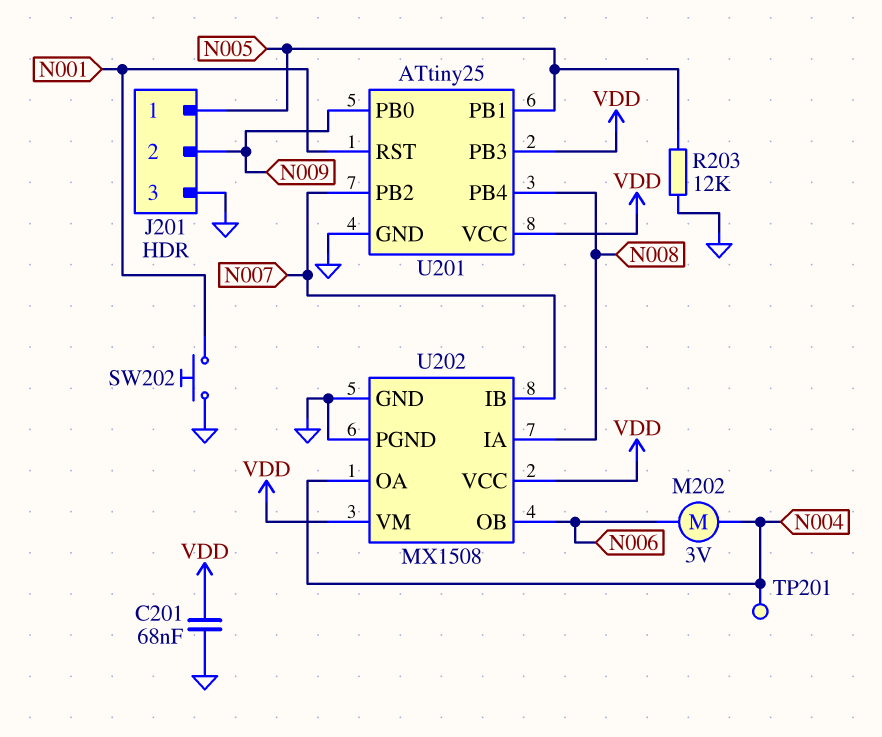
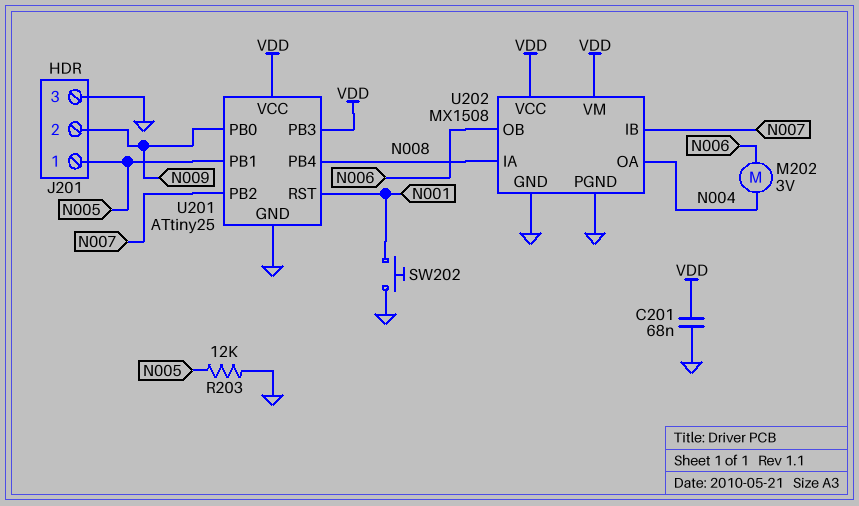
TP201: test point (N004) -> none

